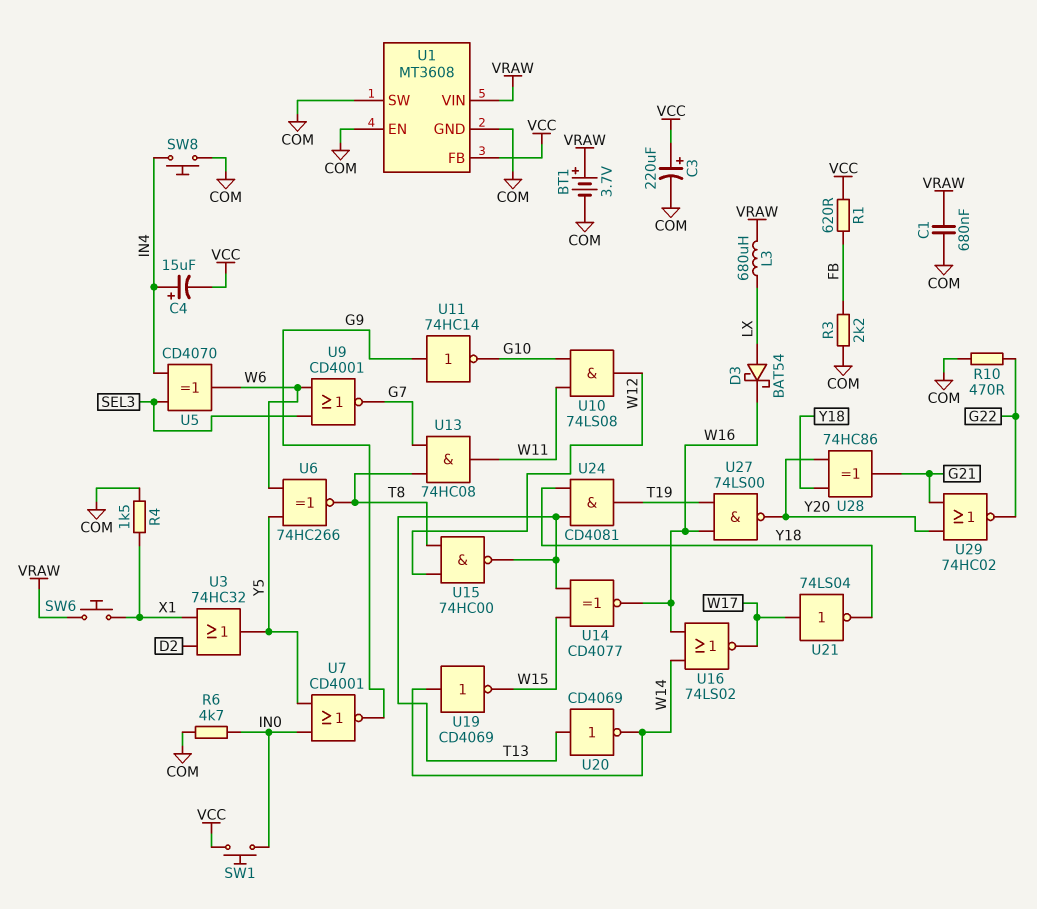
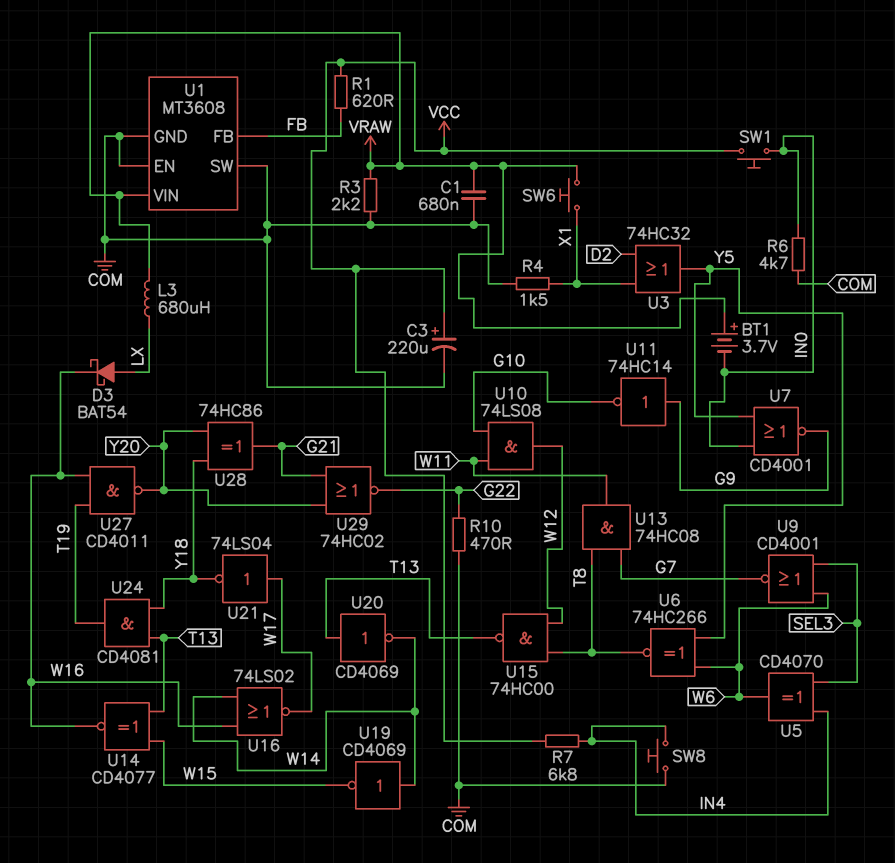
BT1: 3.7V (plus VRAW, minus COM) -> 3.7V (plus VRAW, minus IN0)
C4: 15uF (plus IN4, minus VCC) -> none
R3: 2.2k (COM, FB) -> 2.2k (COM, VRAW)
R7: none -> 6.8k (IN4, VCC)
U1 pin FB: VCC -> FB
U27: NAND 74LS00 (in T19, in W16, out Y20) -> NAND CD4011 (in T19, in W16, out Y20)

